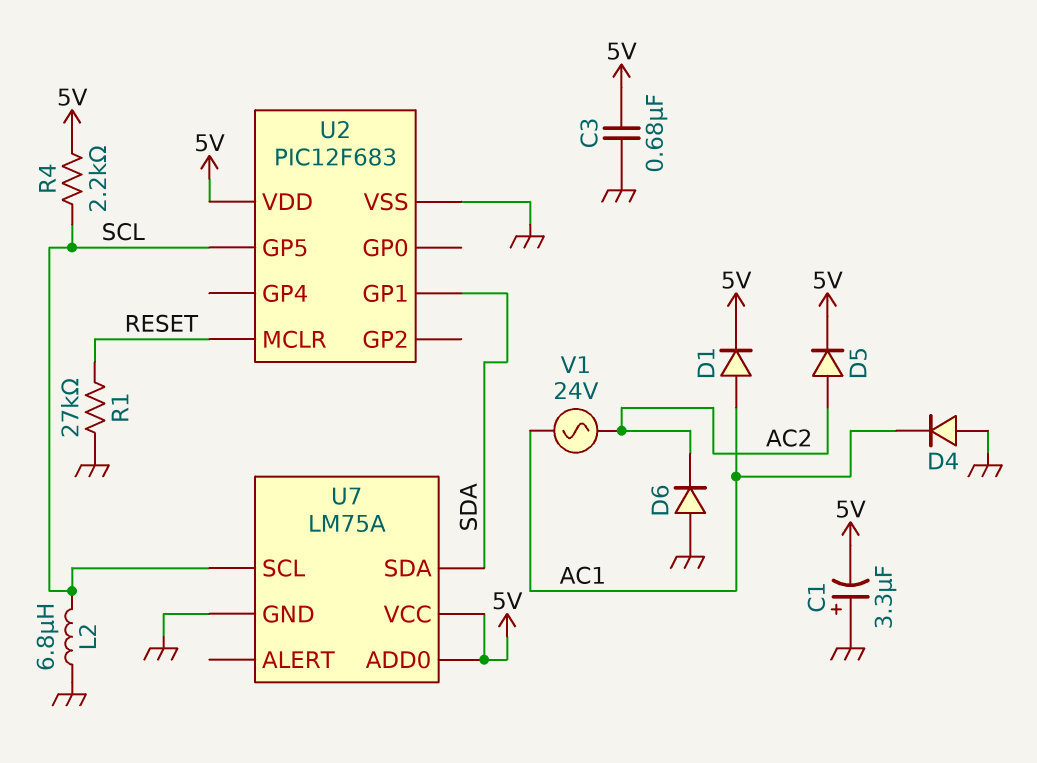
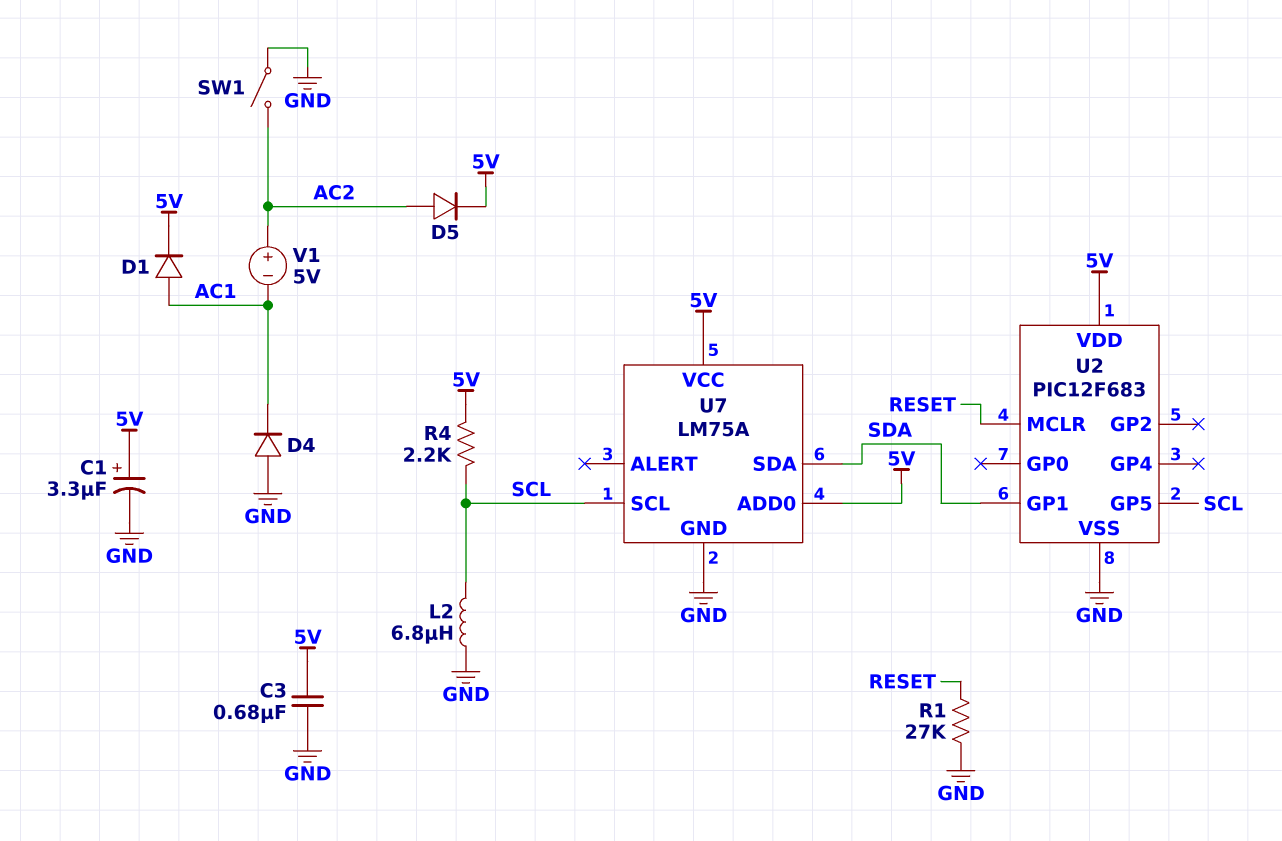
C1: 3.3uF (plus GND, minus 5V) -> 3.3uF (plus 5V, minus GND)
D6: diode (A GND, K AC2) -> none
SW1: none -> switch (AC2, GND)
V1: AC 24V (AC1, AC2) -> 5V (plus AC2, minus AC1)

